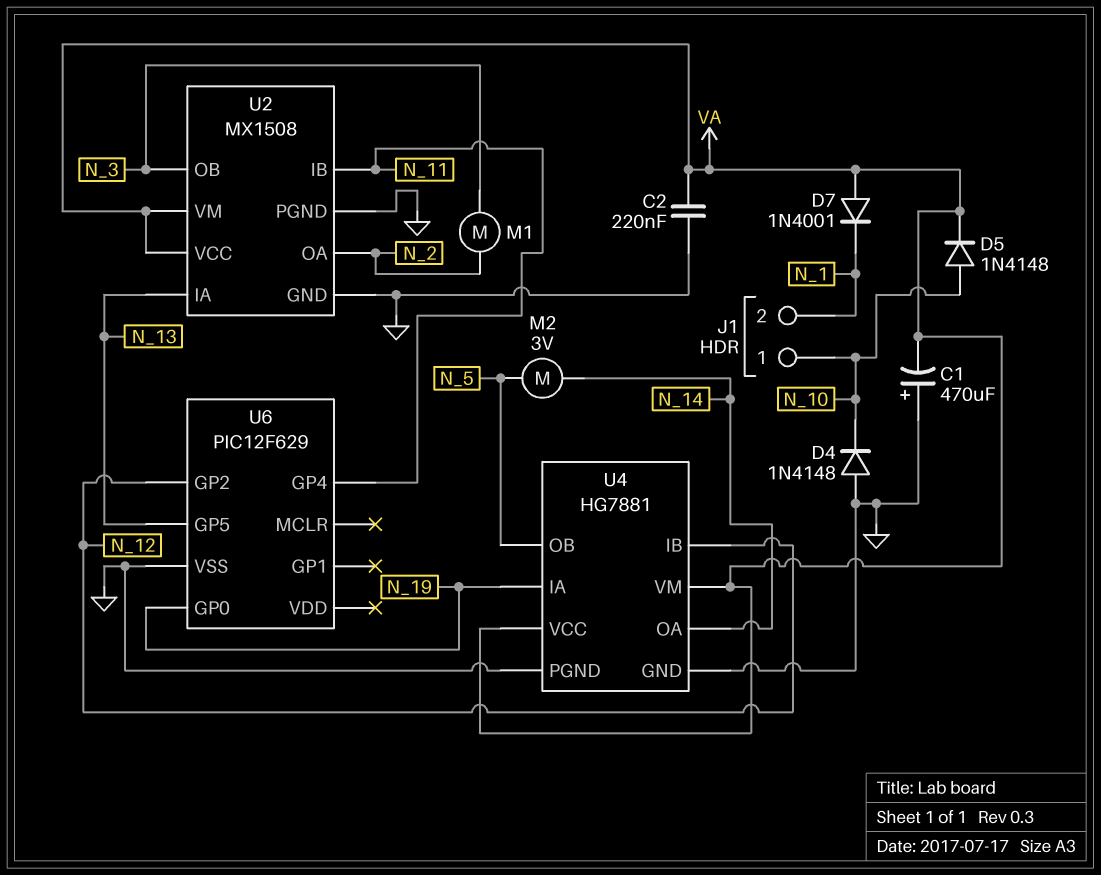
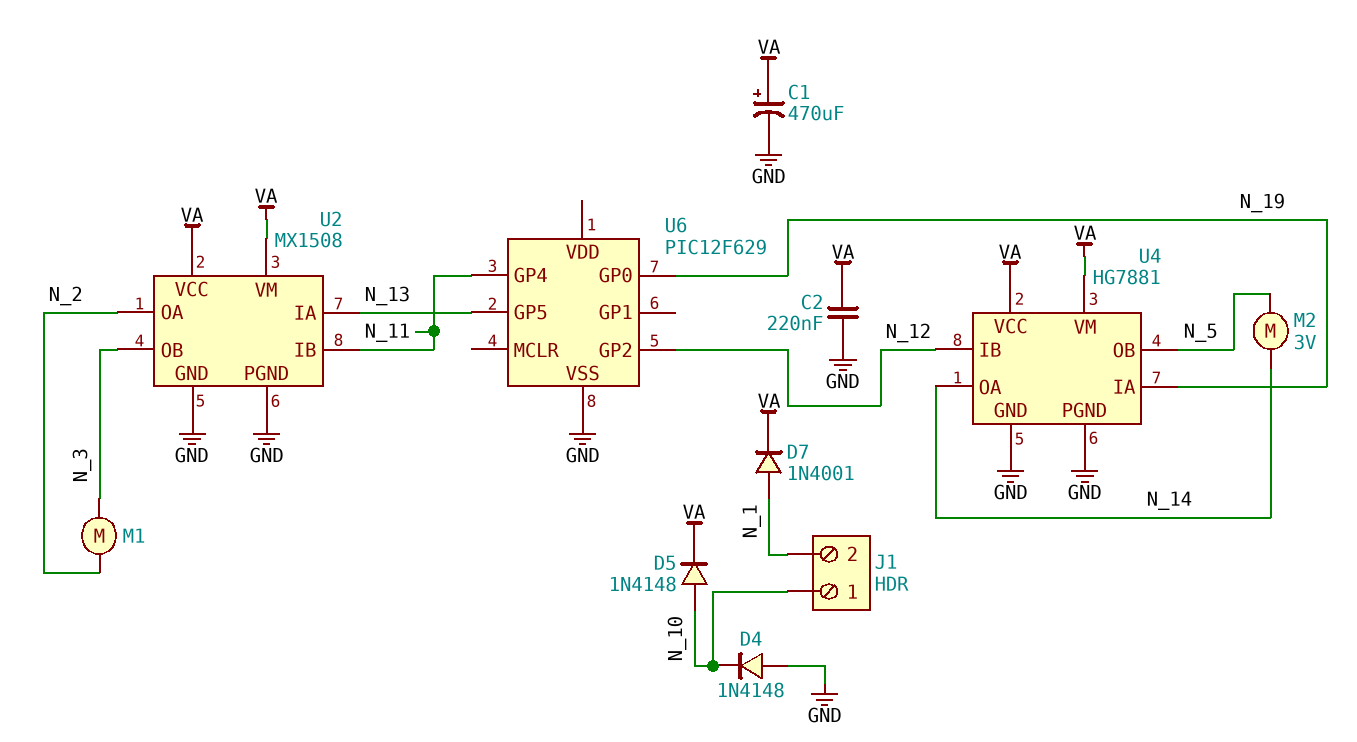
C1: 470uF (plus GND, minus VA) -> 470uF (plus VA, minus GND)
D7: diode 1N4001 (A VA, K N_1) -> diode 1N4001 (A N_1, K VA)

